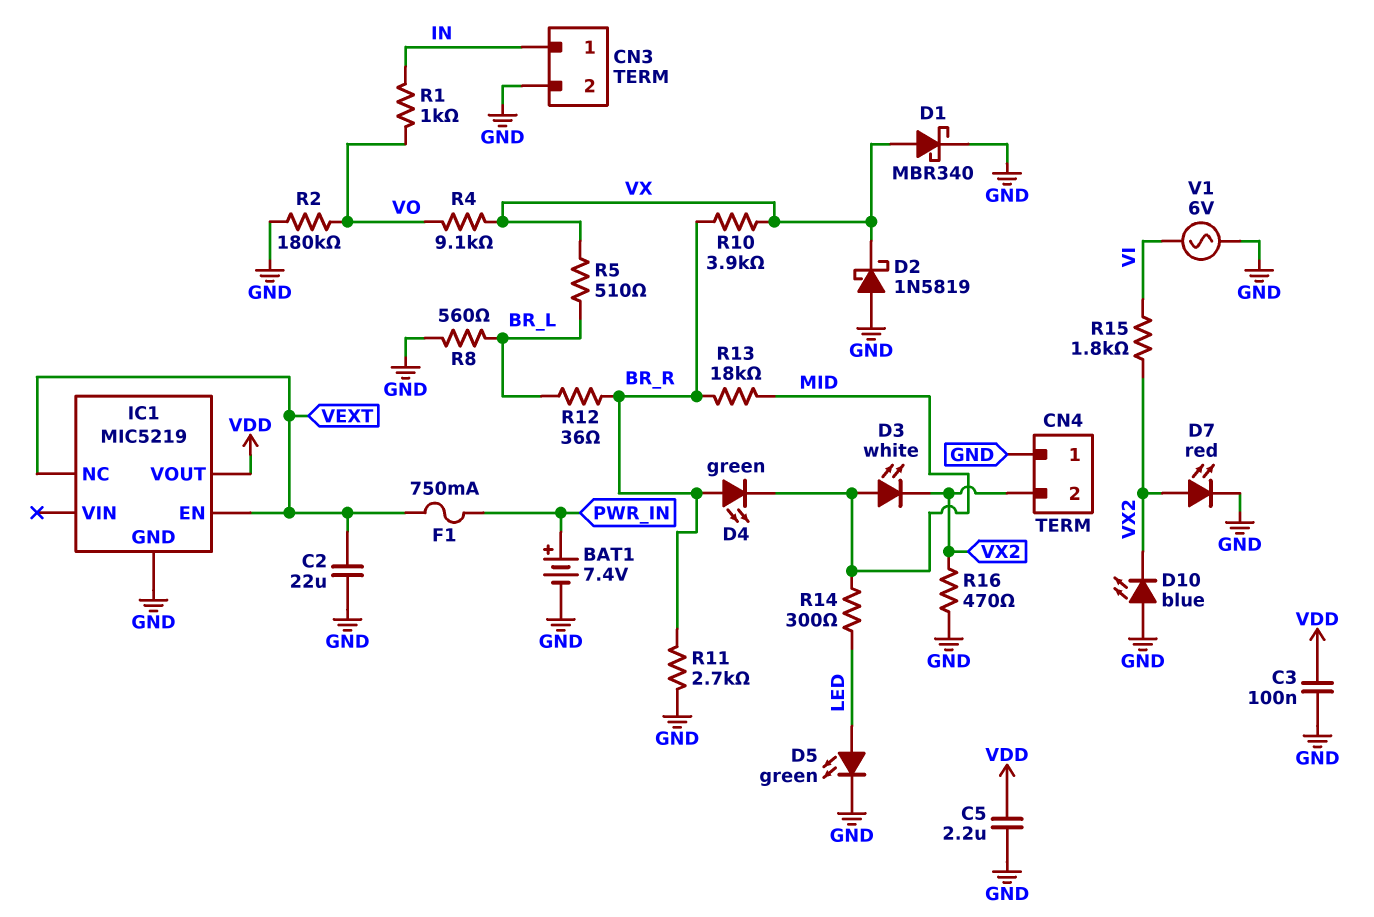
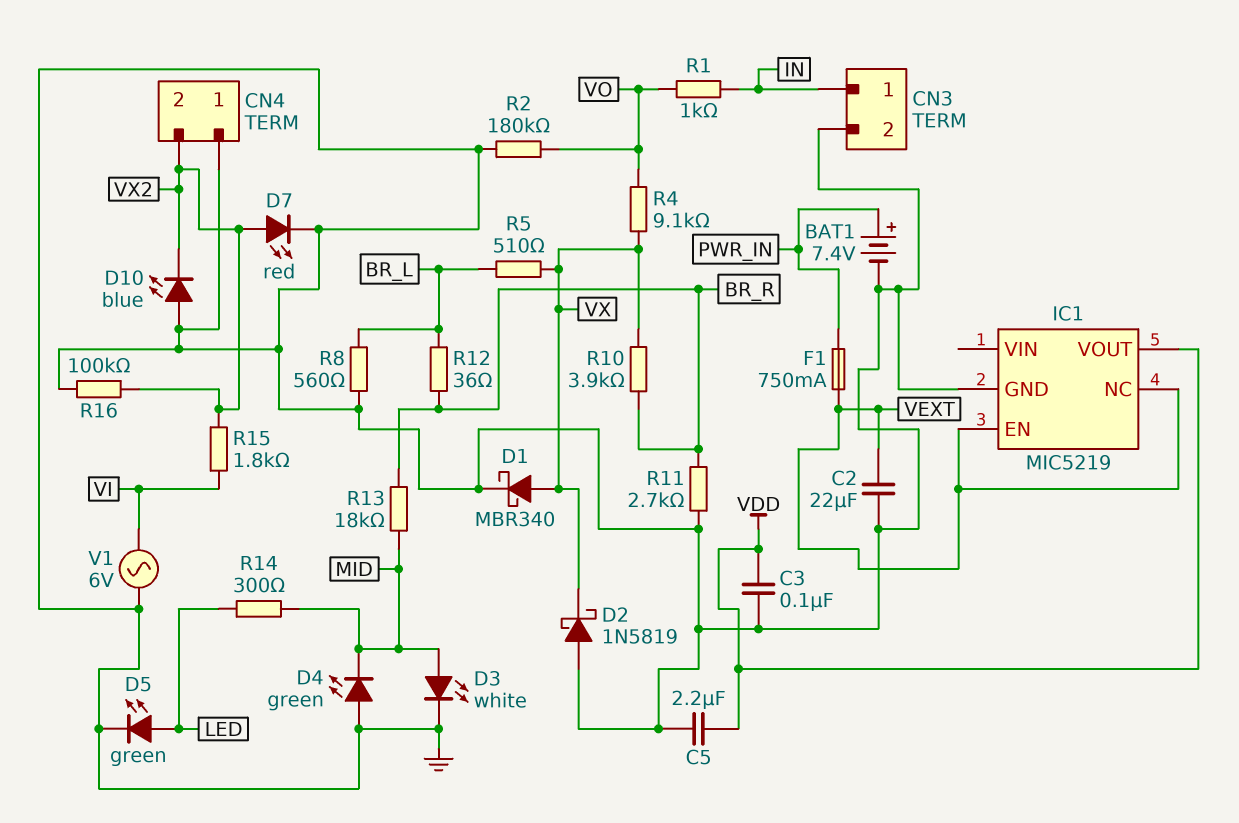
D3: LED white (A MID, K VX2) -> LED white (A MID, K GND)
D4: LED green (A BR_R, K MID) -> LED green (A GND, K MID)
R16: 470 (GND, VX2) -> 100k (GND, VX2)

